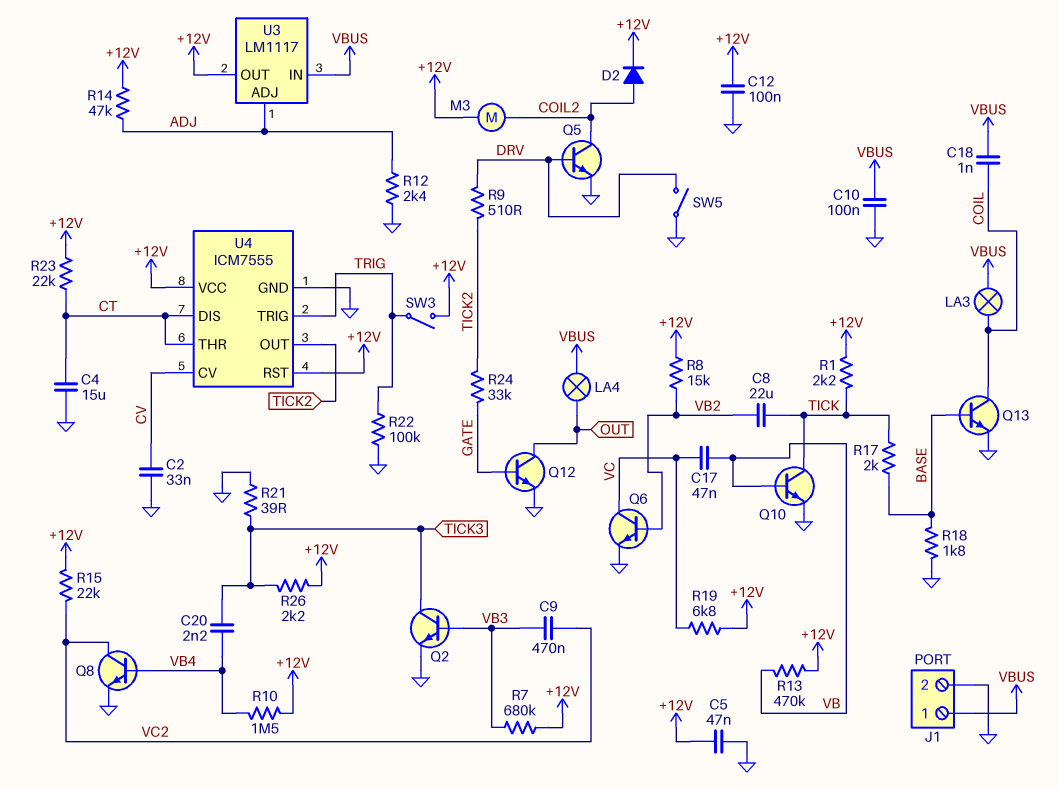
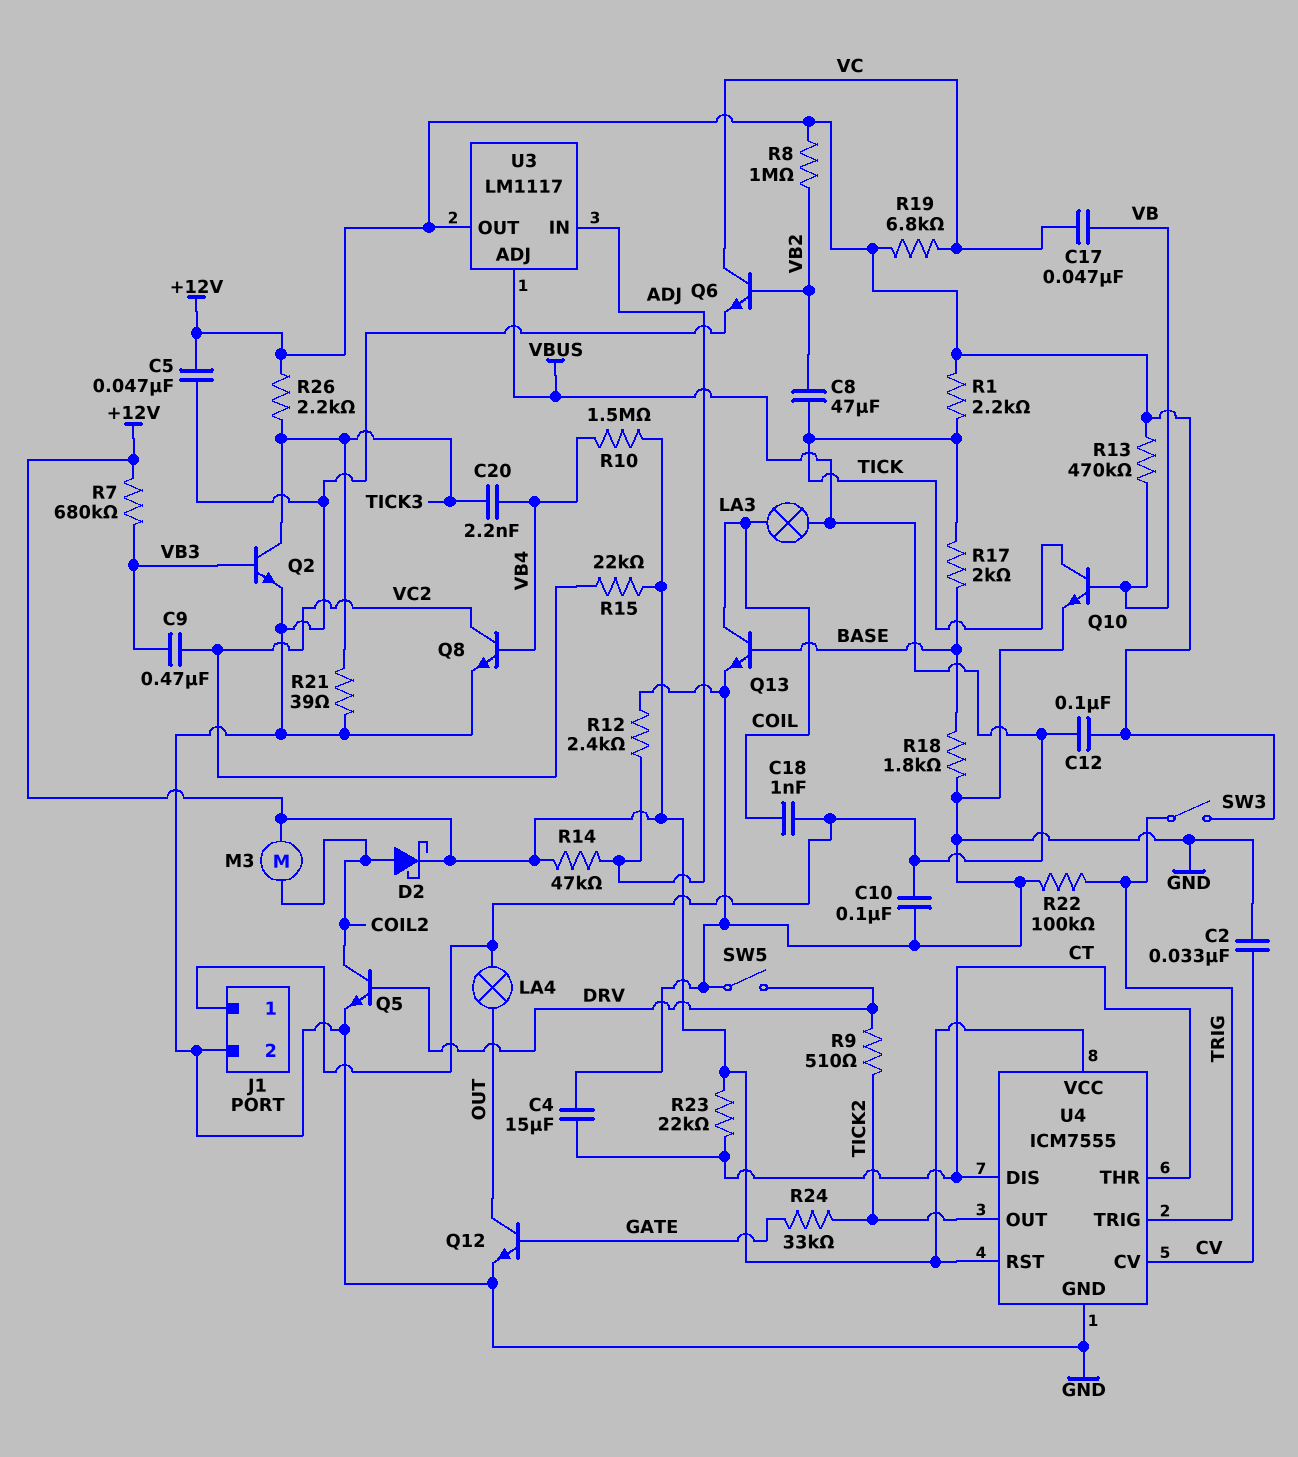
C8: 22uF (TICK, VB2) -> 47uF (TICK, VB2)
C12: 100nF (+12V, GND) -> 100nF (+12V, VBUS)
D2: diode (A COIL2, K +12V) -> schottky (A COIL2, K +12V)
R8: 15k (+12V, VB2) -> 1M (+12V, VB2)
U3 pin ADJ: ADJ -> VBUS
U3 pin IN: VBUS -> ADJ

